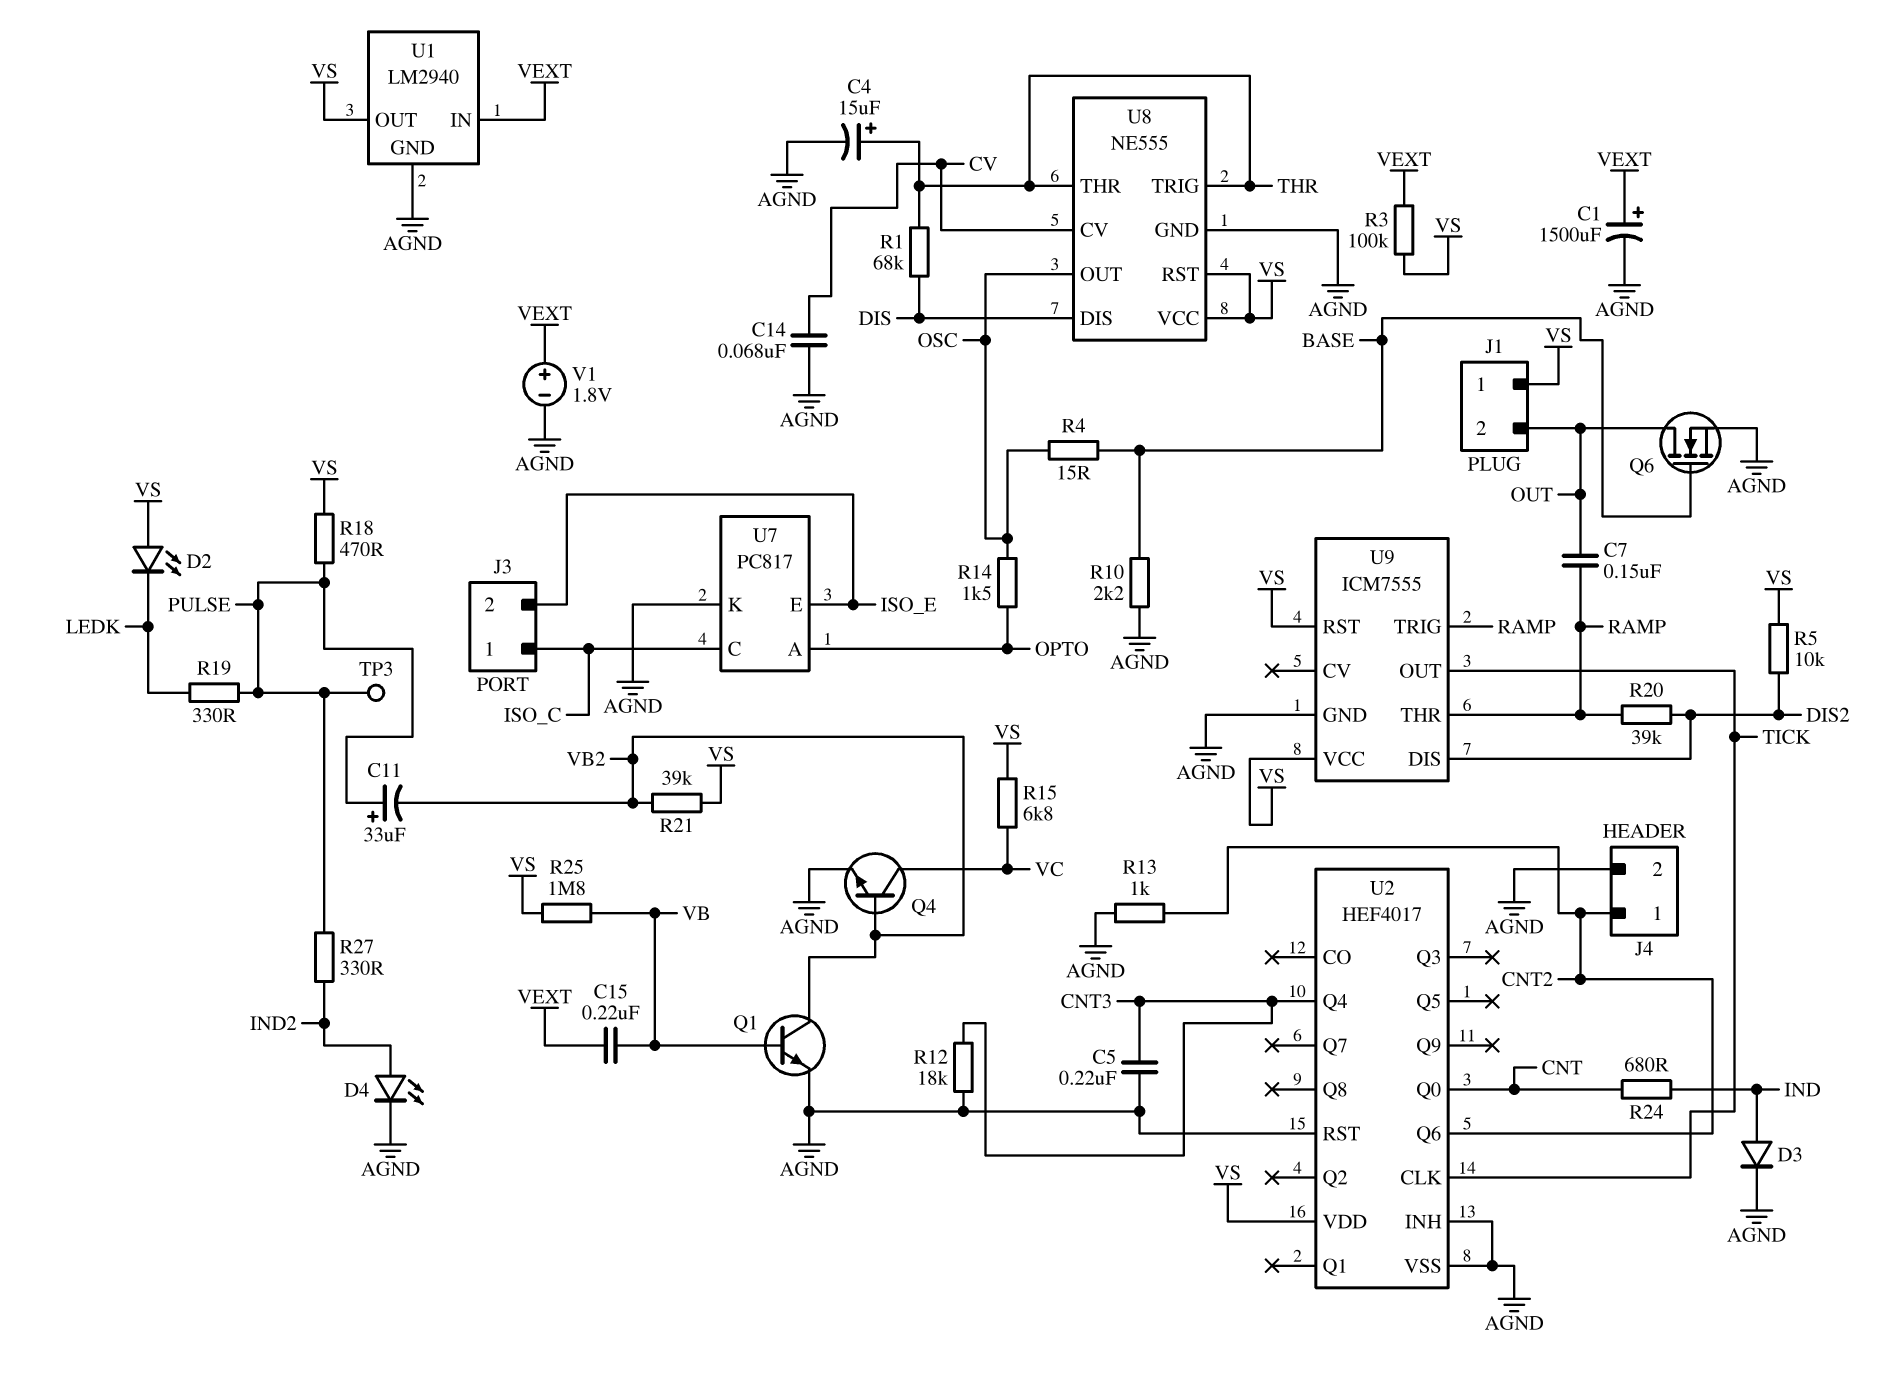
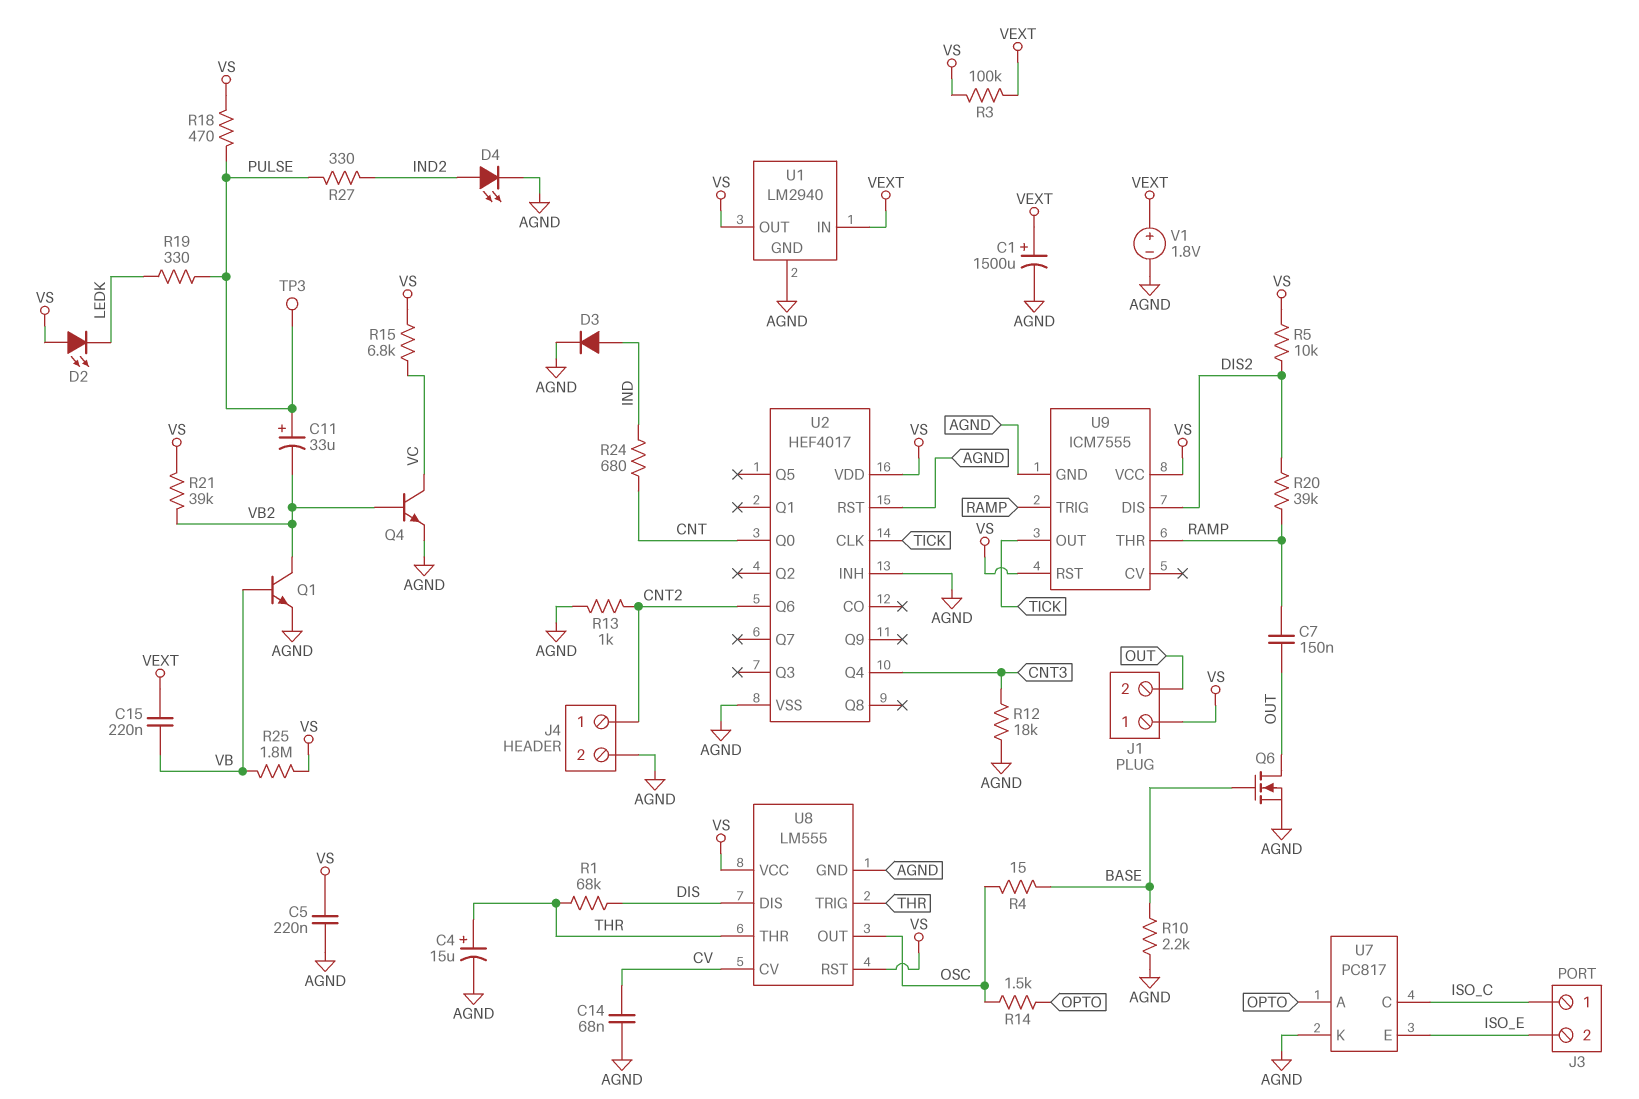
C5: 220nF (AGND, CNT3) -> 220nF (AGND, VS)
U8: NE555 -> LM555

